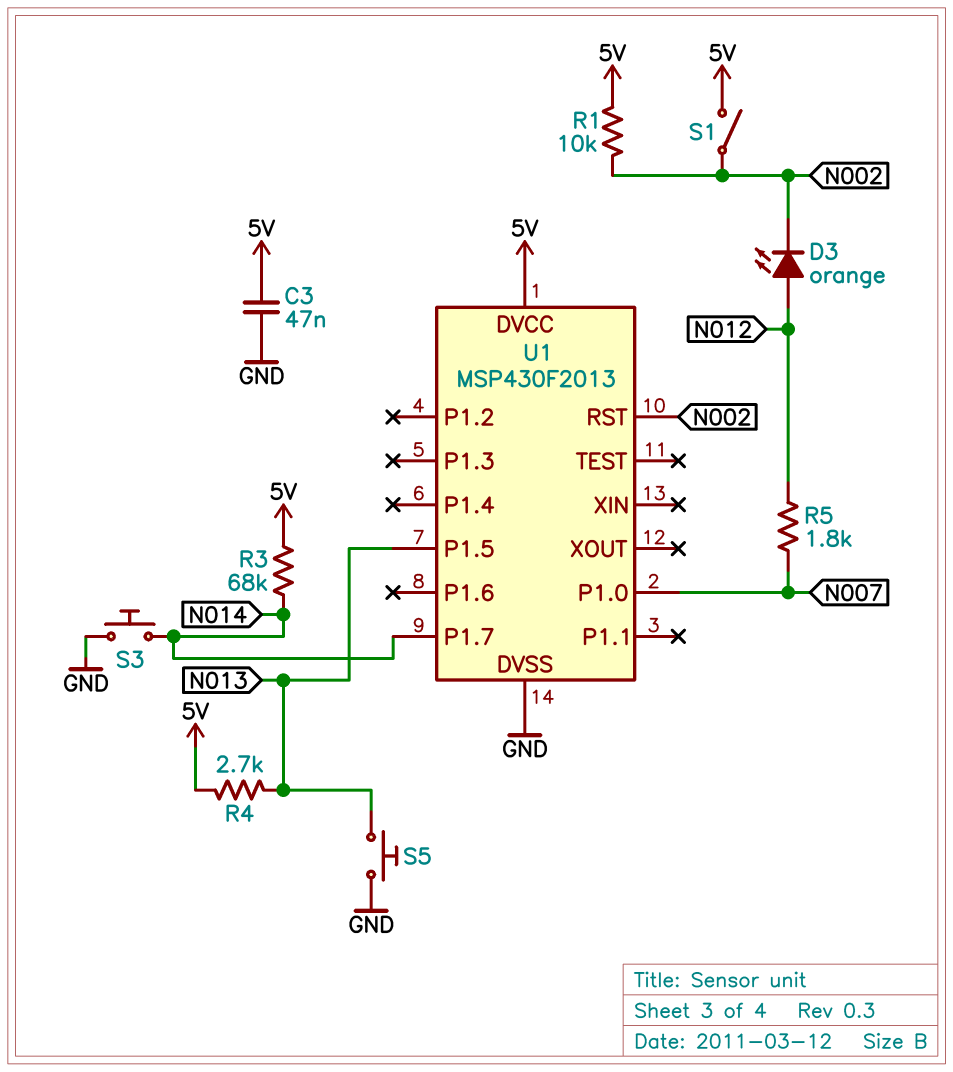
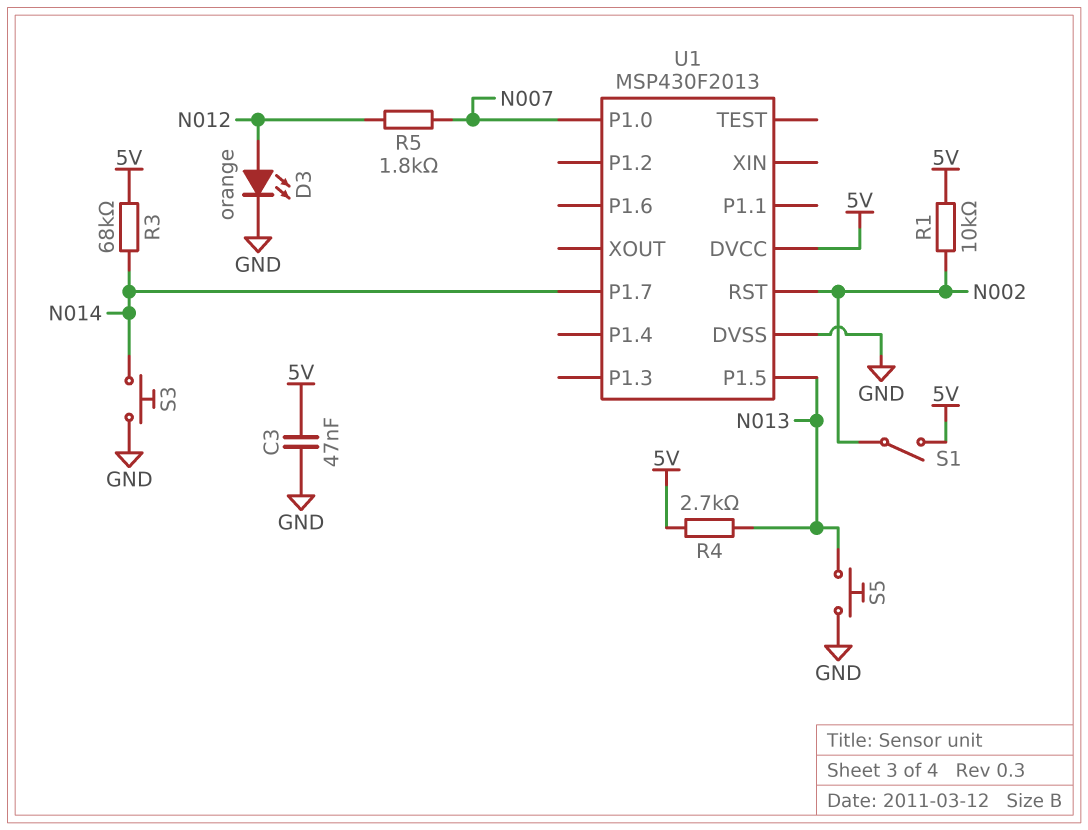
D3: LED orange (A N012, K N002) -> LED orange (A N012, K GND)

